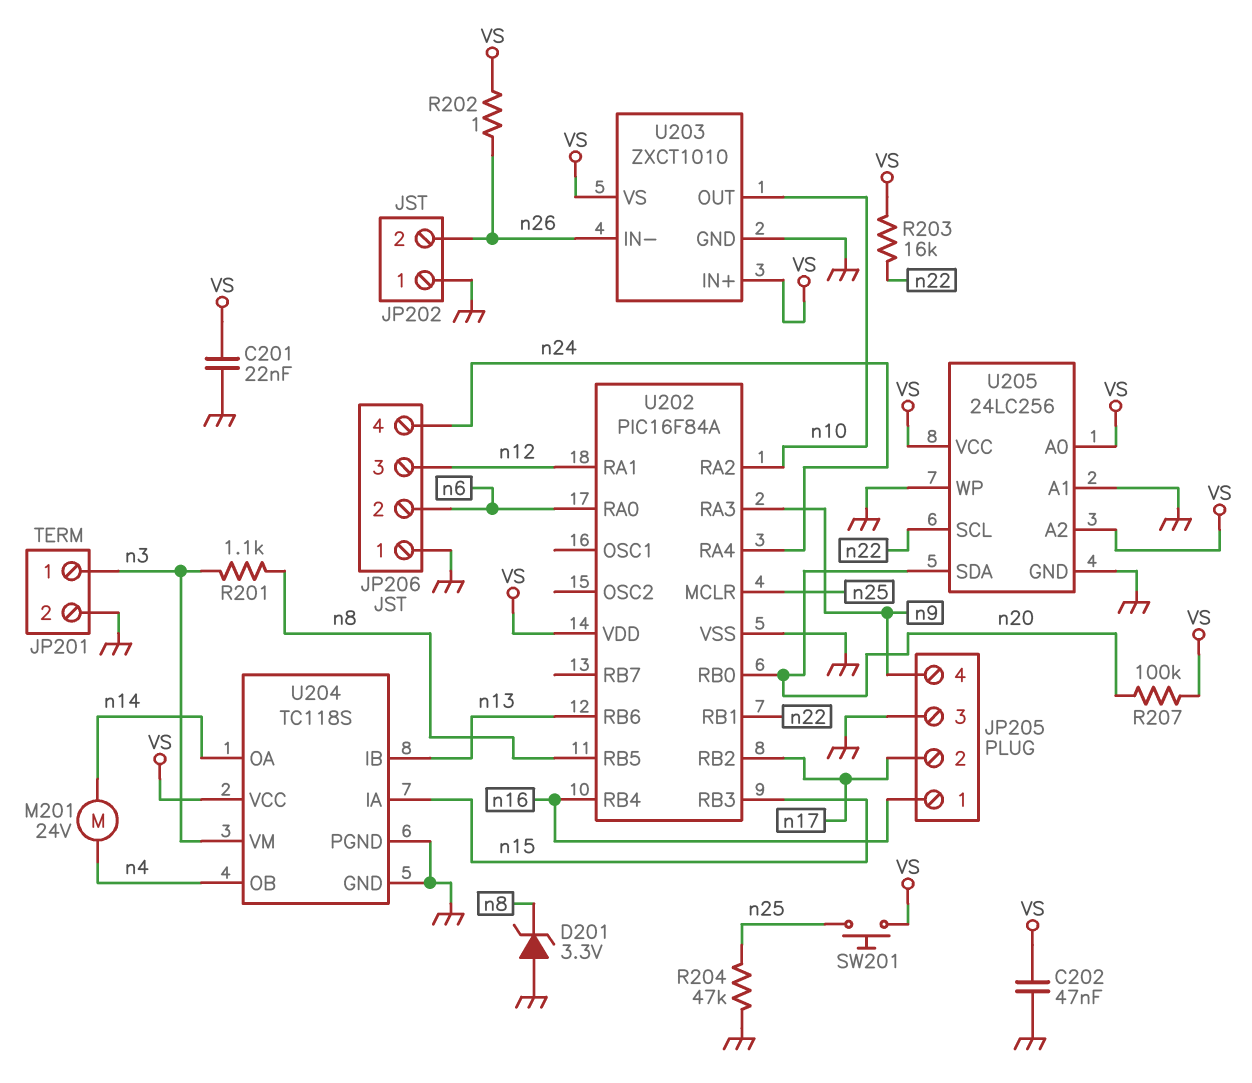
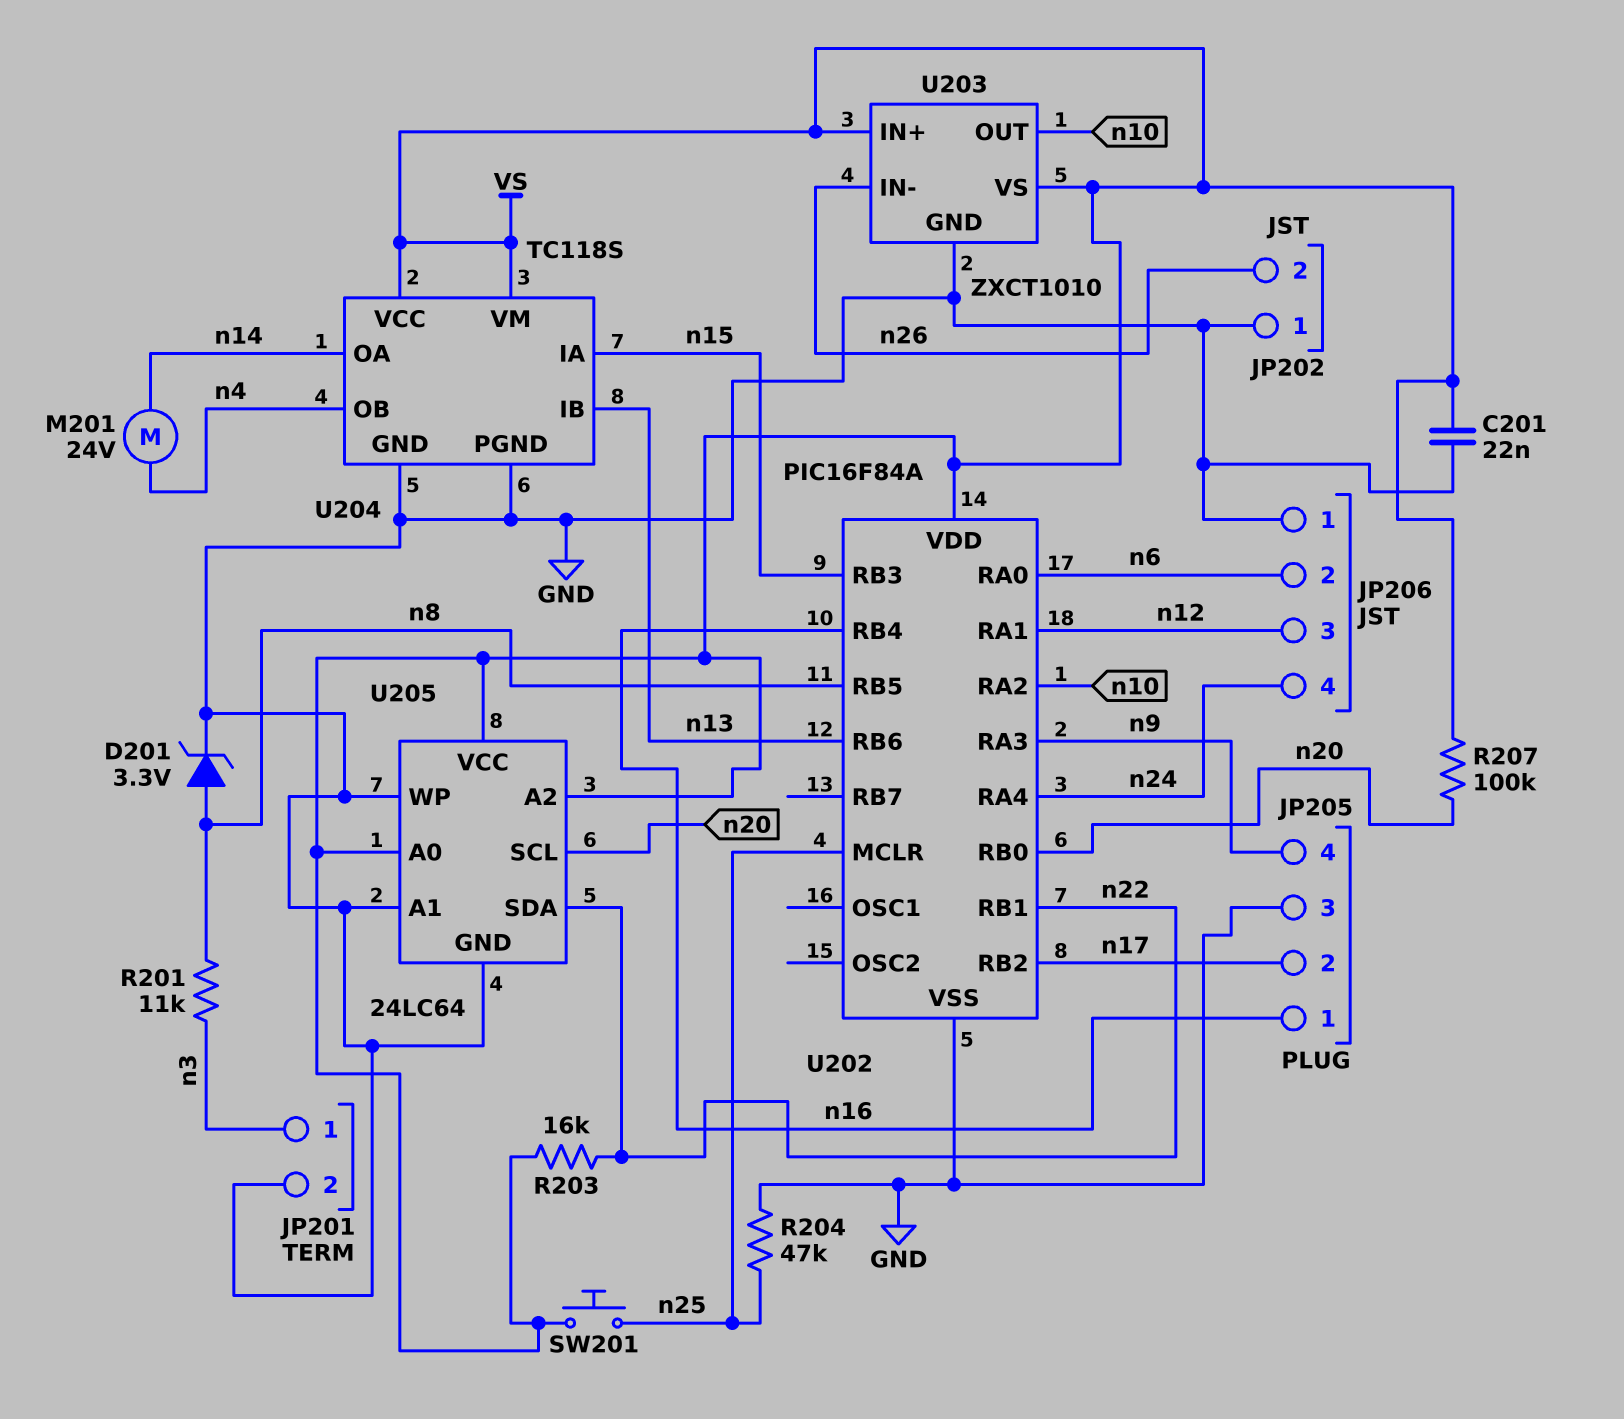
C202: 47nF (GND, VS) -> none
D201: zener 3.3V (A GND, K n8) -> zener 3.3V (A n8, K GND)
R201: 1.1k (n3, n8) -> 11k (n3, n8)
R202: 1 (VS, n26) -> none
U204 pin VM: n3 -> VS
U205: 24LC256 -> 24LC64
U205 pin SCL: n22 -> n20
U205 pin SDA: n20 -> n22

